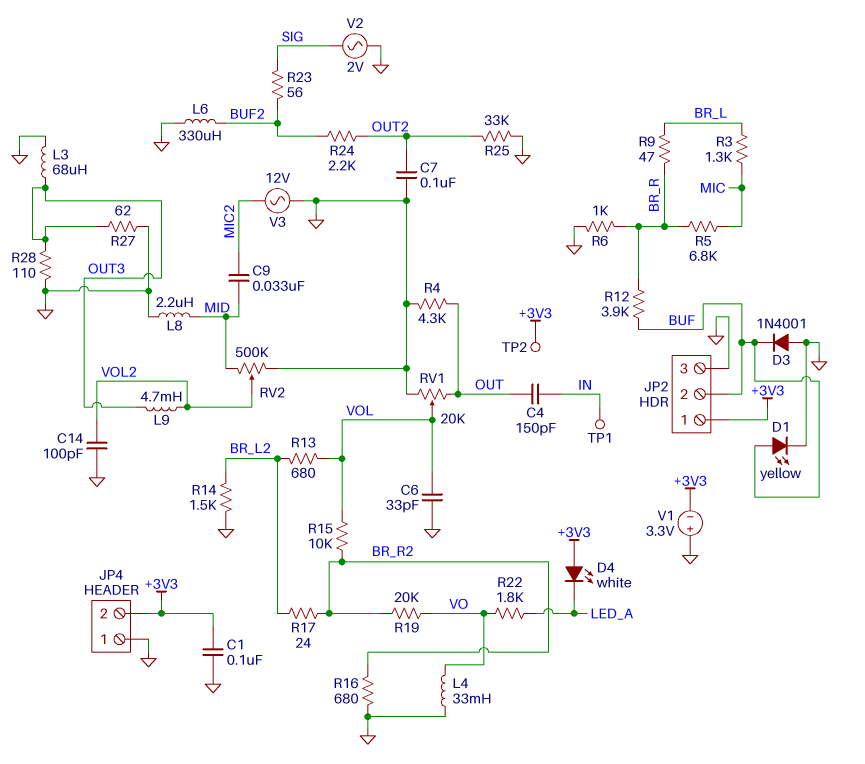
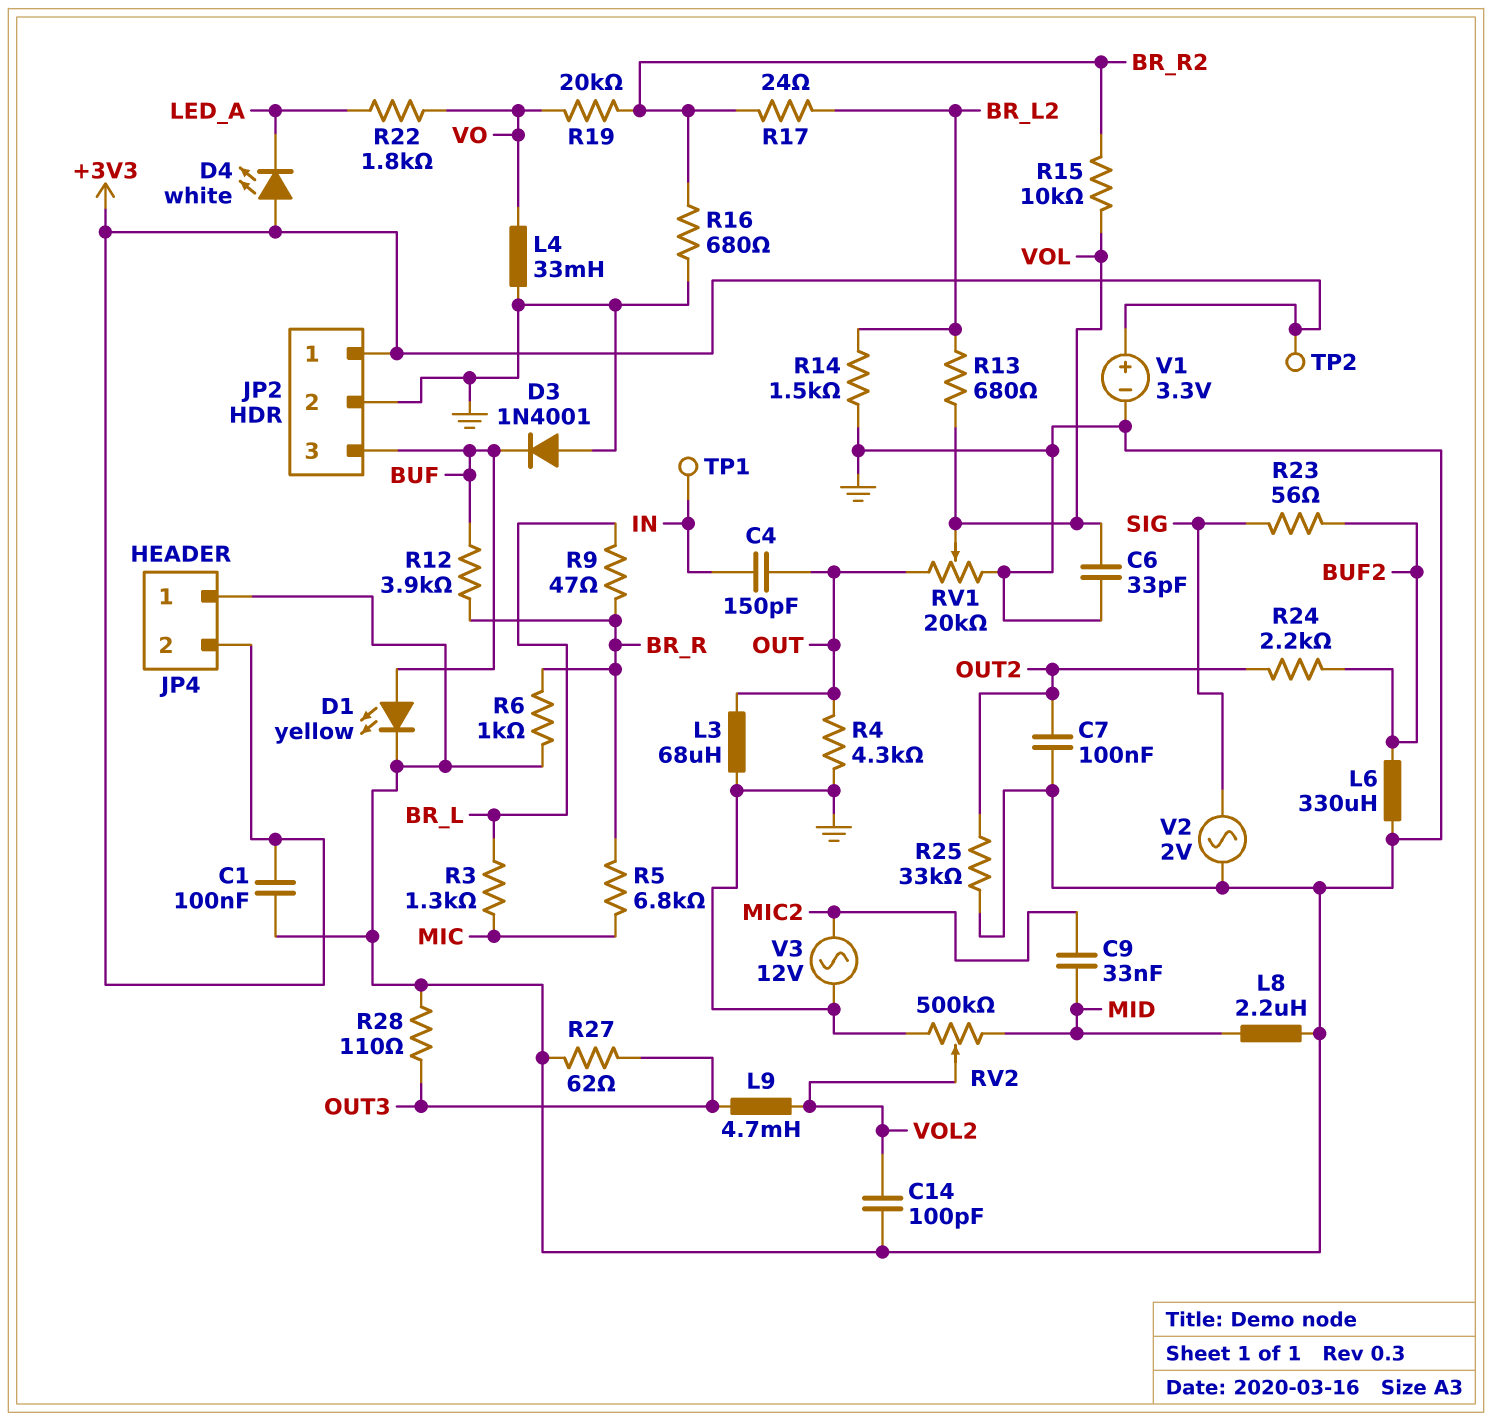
JP2 pin 2: BUF -> GND
JP2 pin 3: GND -> BUF
L3: 68uH (GND, OUT3) -> 68uH (GND, OUT)
V1: 3.3V (plus GND, minus +3V3) -> 3.3V (plus +3V3, minus GND)

